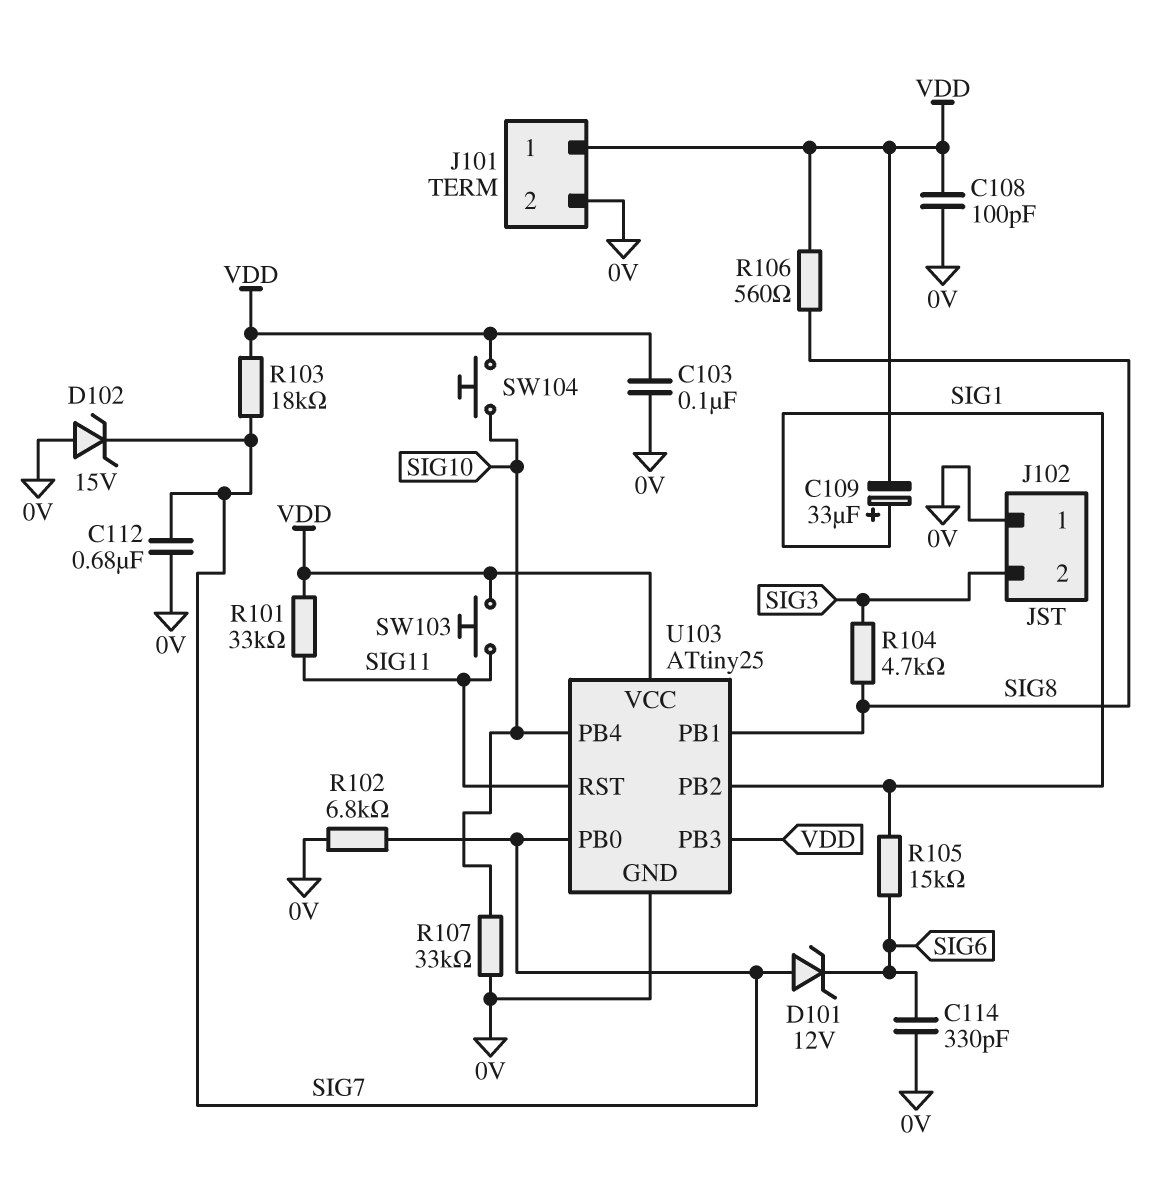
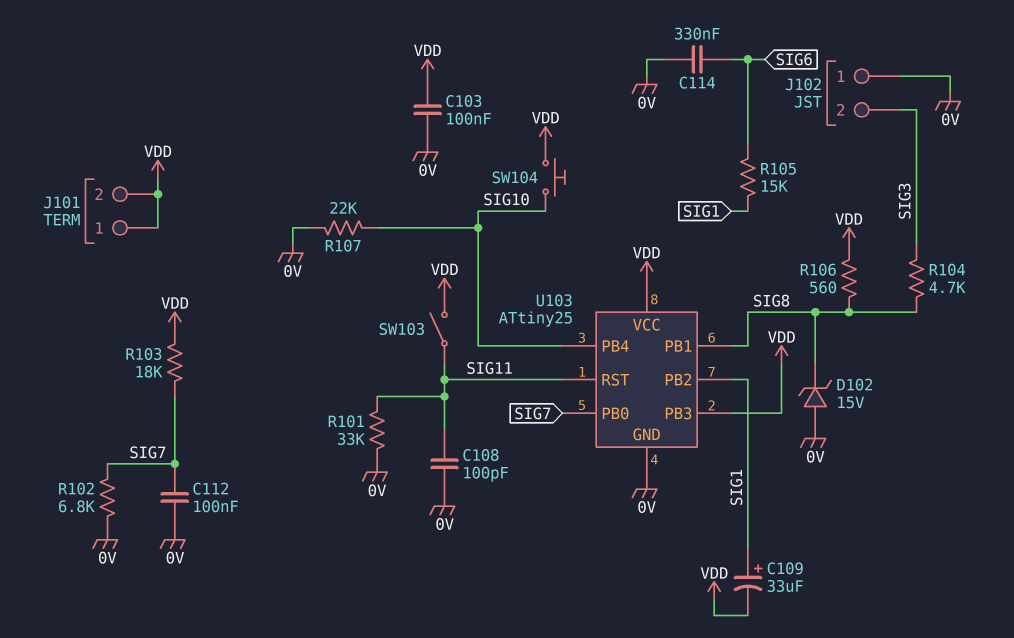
C108: 100pF (0V, VDD) -> 100pF (0V, SIG11)
C112: 680nF (0V, SIG7) -> 100nF (0V, SIG7)
C114: 330pF (0V, SIG6) -> 330nF (0V, SIG6)
D101: zener 12V (A SIG7, K SIG6) -> none
D102: zener 15V (A 0V, K SIG7) -> zener 15V (A 0V, K SIG8)
J101 pin 2: 0V -> VDD
R101: 33k (SIG11, VDD) -> 33k (0V, SIG11)
R107: 33k (0V, SIG10) -> 22k (0V, SIG10)
SW103: button (SIG11, VDD) -> switch (SIG11, VDD)

